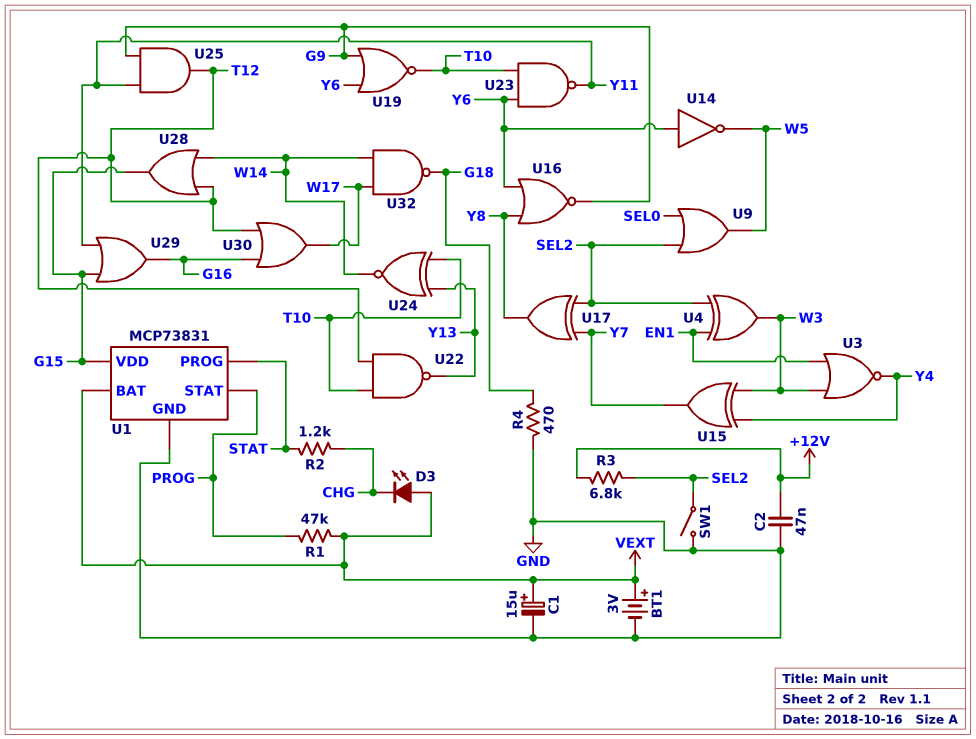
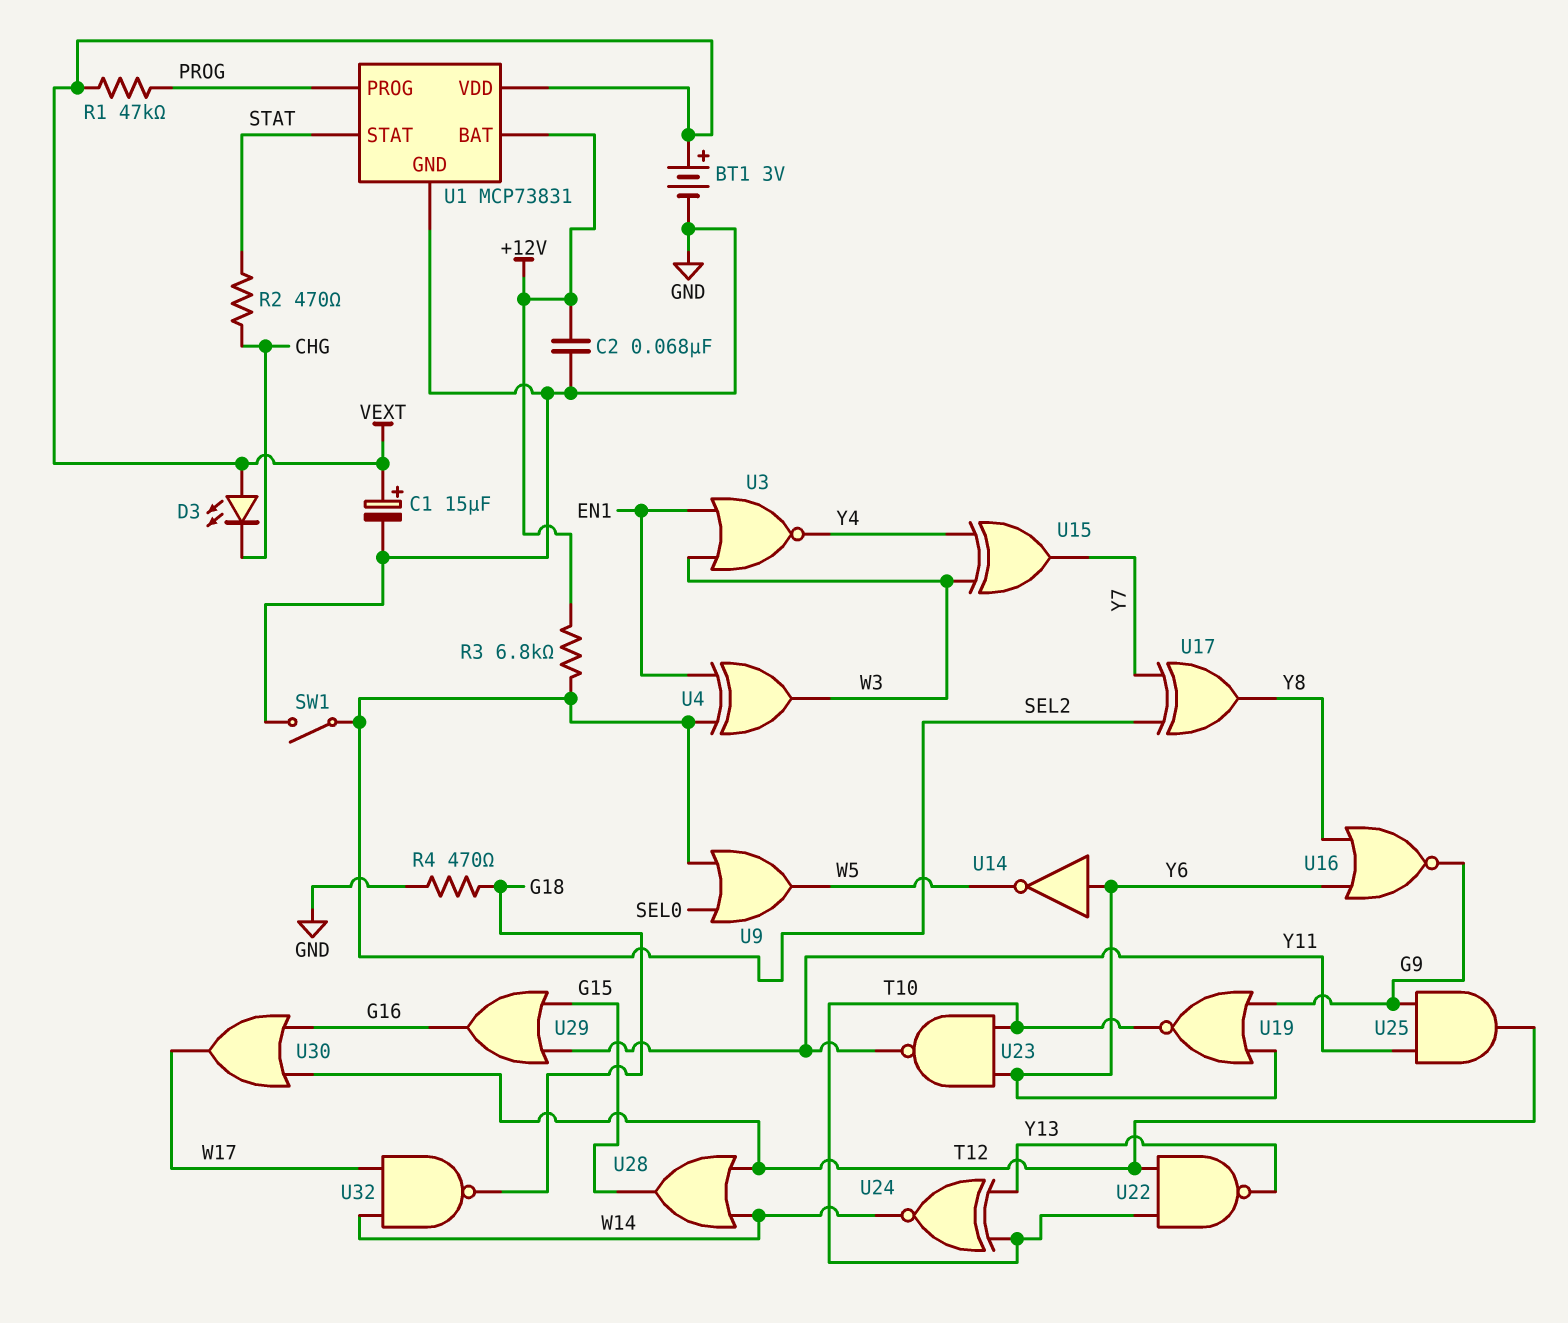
C2: 47nF (+12V, GND) -> 68nF (+12V, GND)
R2: 1.2k (CHG, STAT) -> 470 (CHG, STAT)
U1 pin BAT: VEXT -> +12V
U1 pin PROG: STAT -> PROG
U1 pin STAT: PROG -> STAT
U1 pin VDD: G15 -> VEXT

